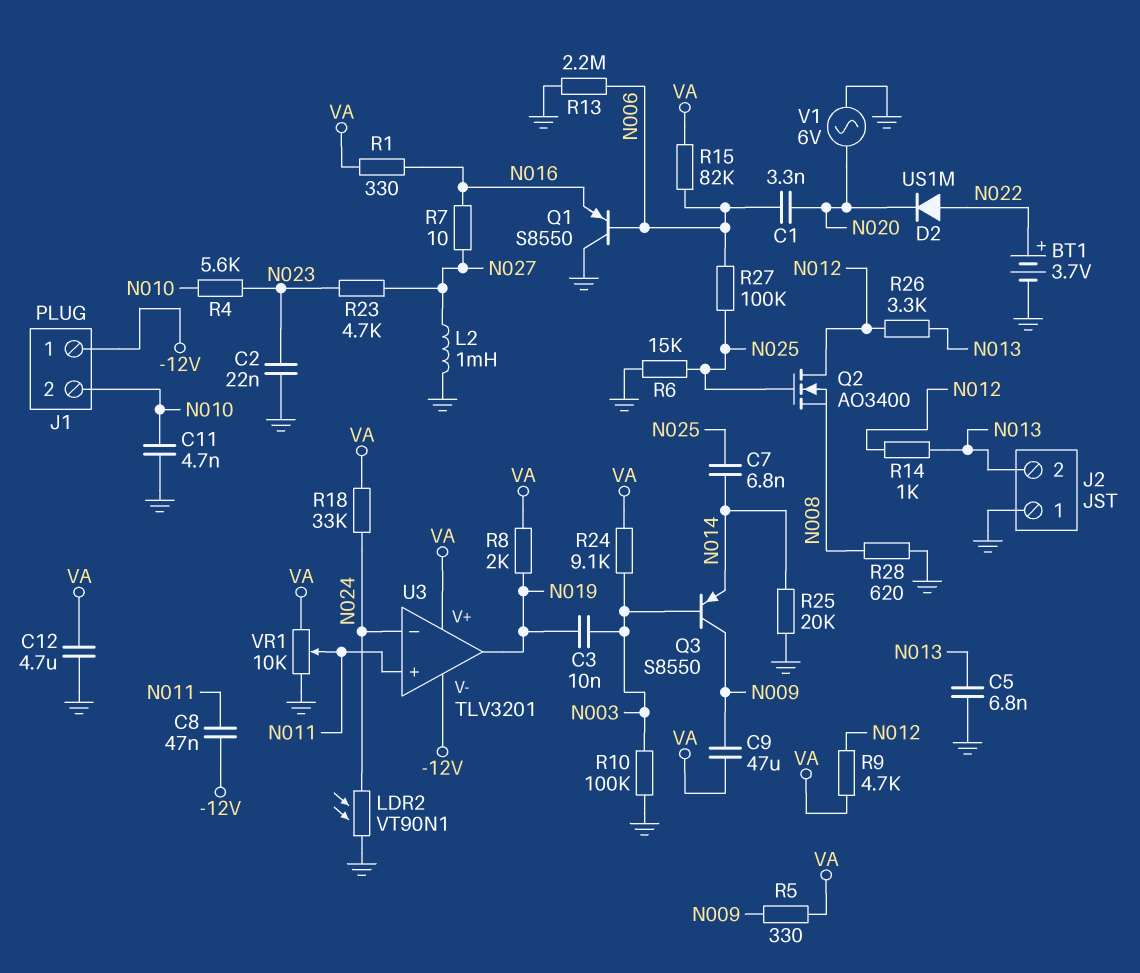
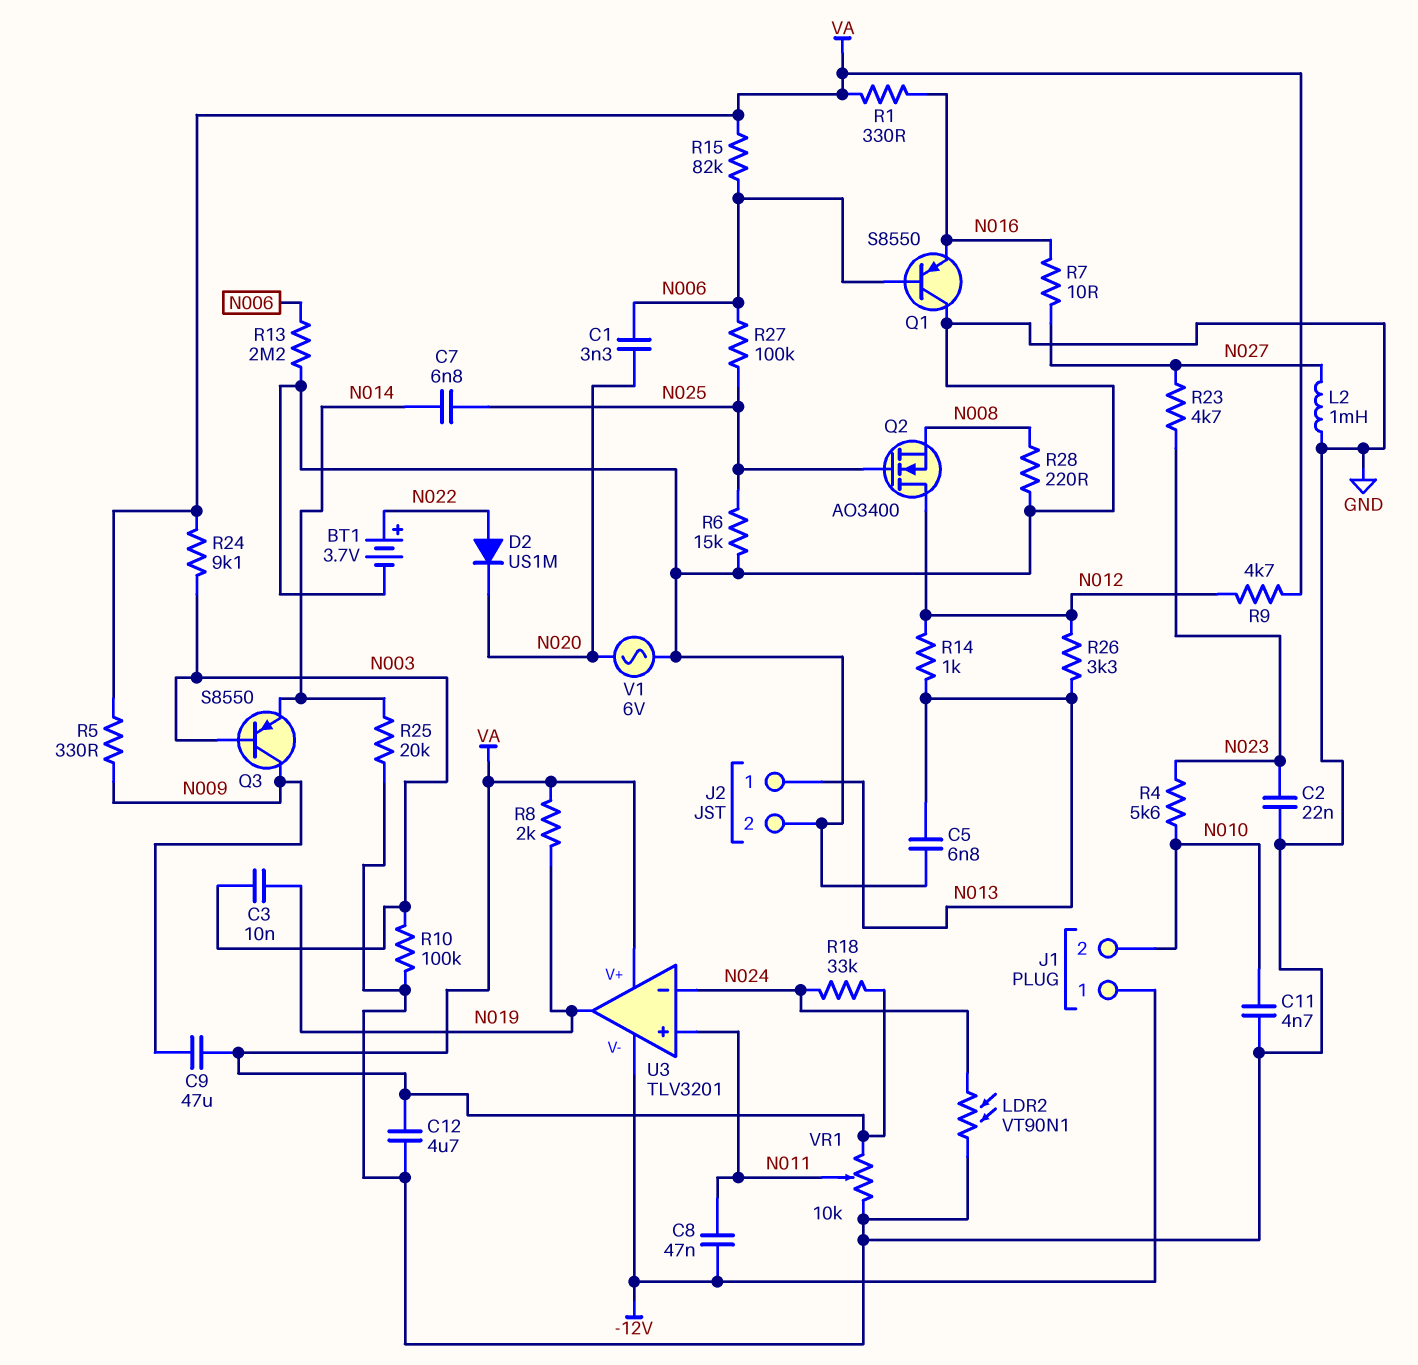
J2 pin 1: GND -> N013
J2 pin 2: N013 -> GND
R28: 620 (GND, N008) -> 220 (GND, N008)

